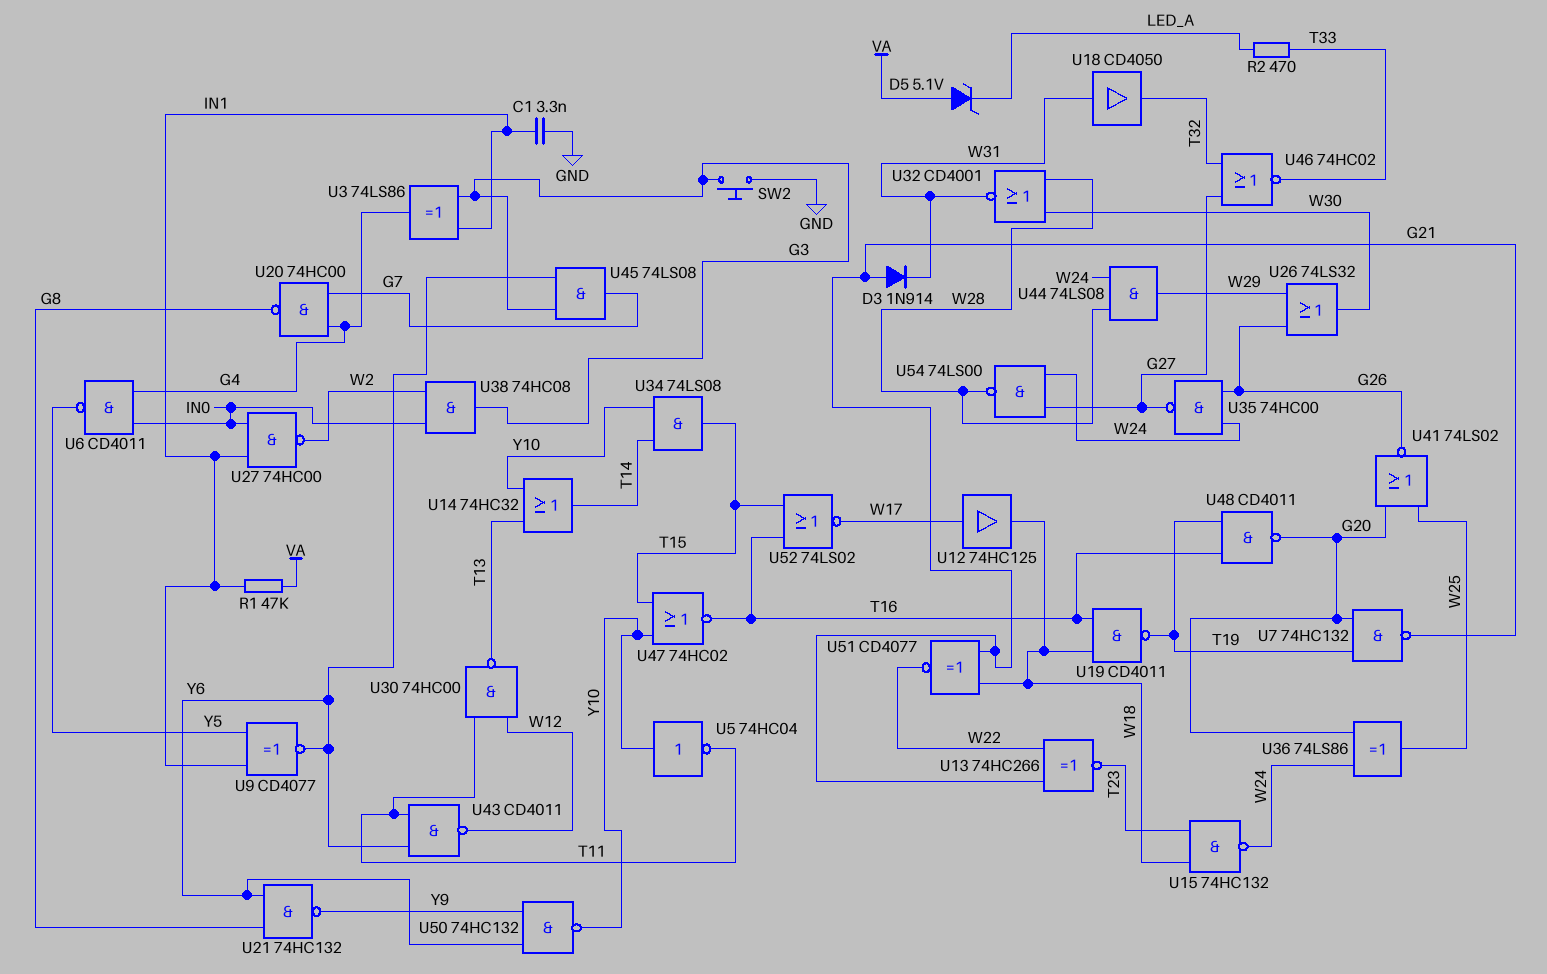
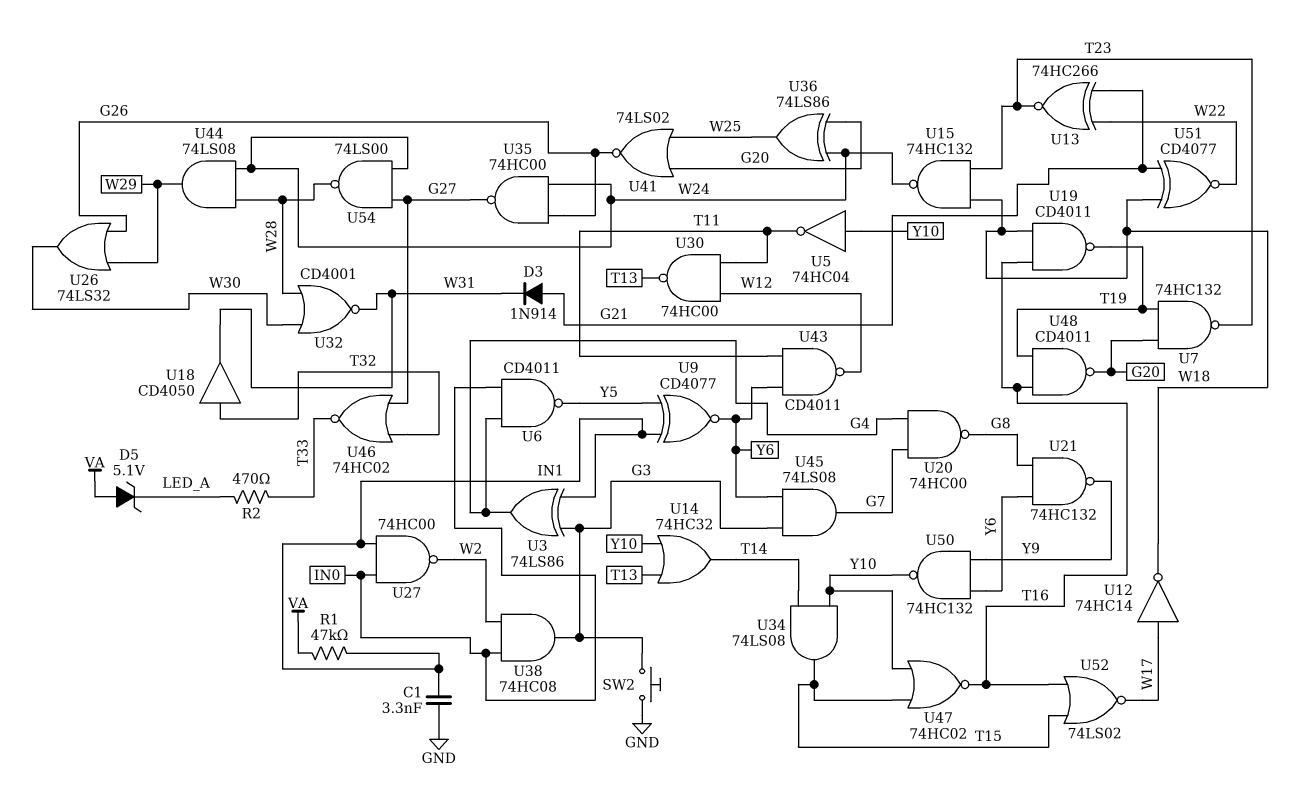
U7: NAND 74HC132 (in G20, in T19, out G21) -> NAND 74HC132 (in G20, in T19, out T23)
U12: buffer 74HC125 (in W17, out W18) -> NOT 74HC14 (in W17, out W18)
U18: buffer CD4050 (in W31, out T32) -> buffer CD4050 (in T32, out W31)

